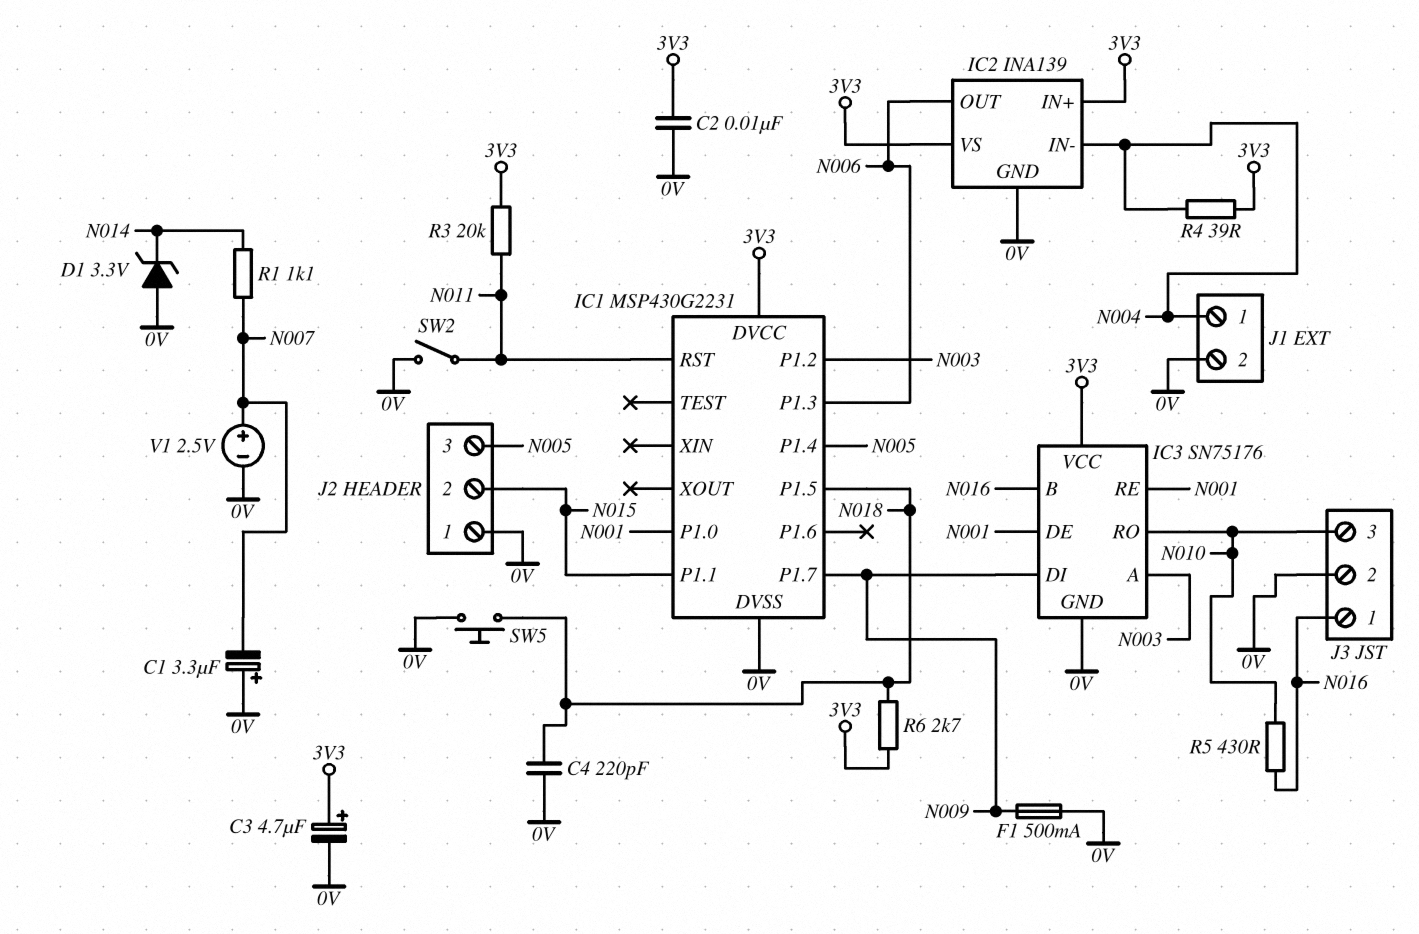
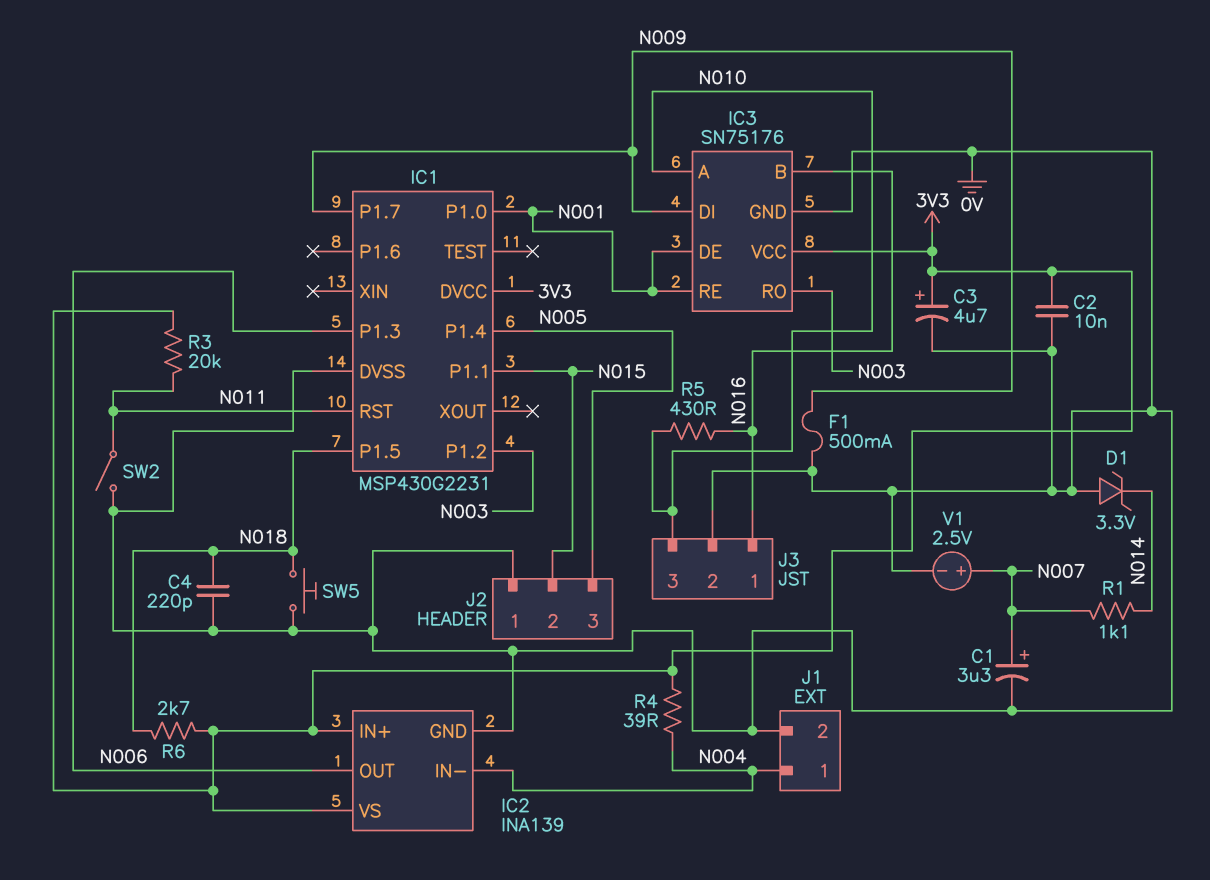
C1: 3.3uF (plus 0V, minus N007) -> 3.3uF (plus N007, minus 0V)
IC3 pin A: N003 -> N010
IC3 pin RO: N010 -> N003

